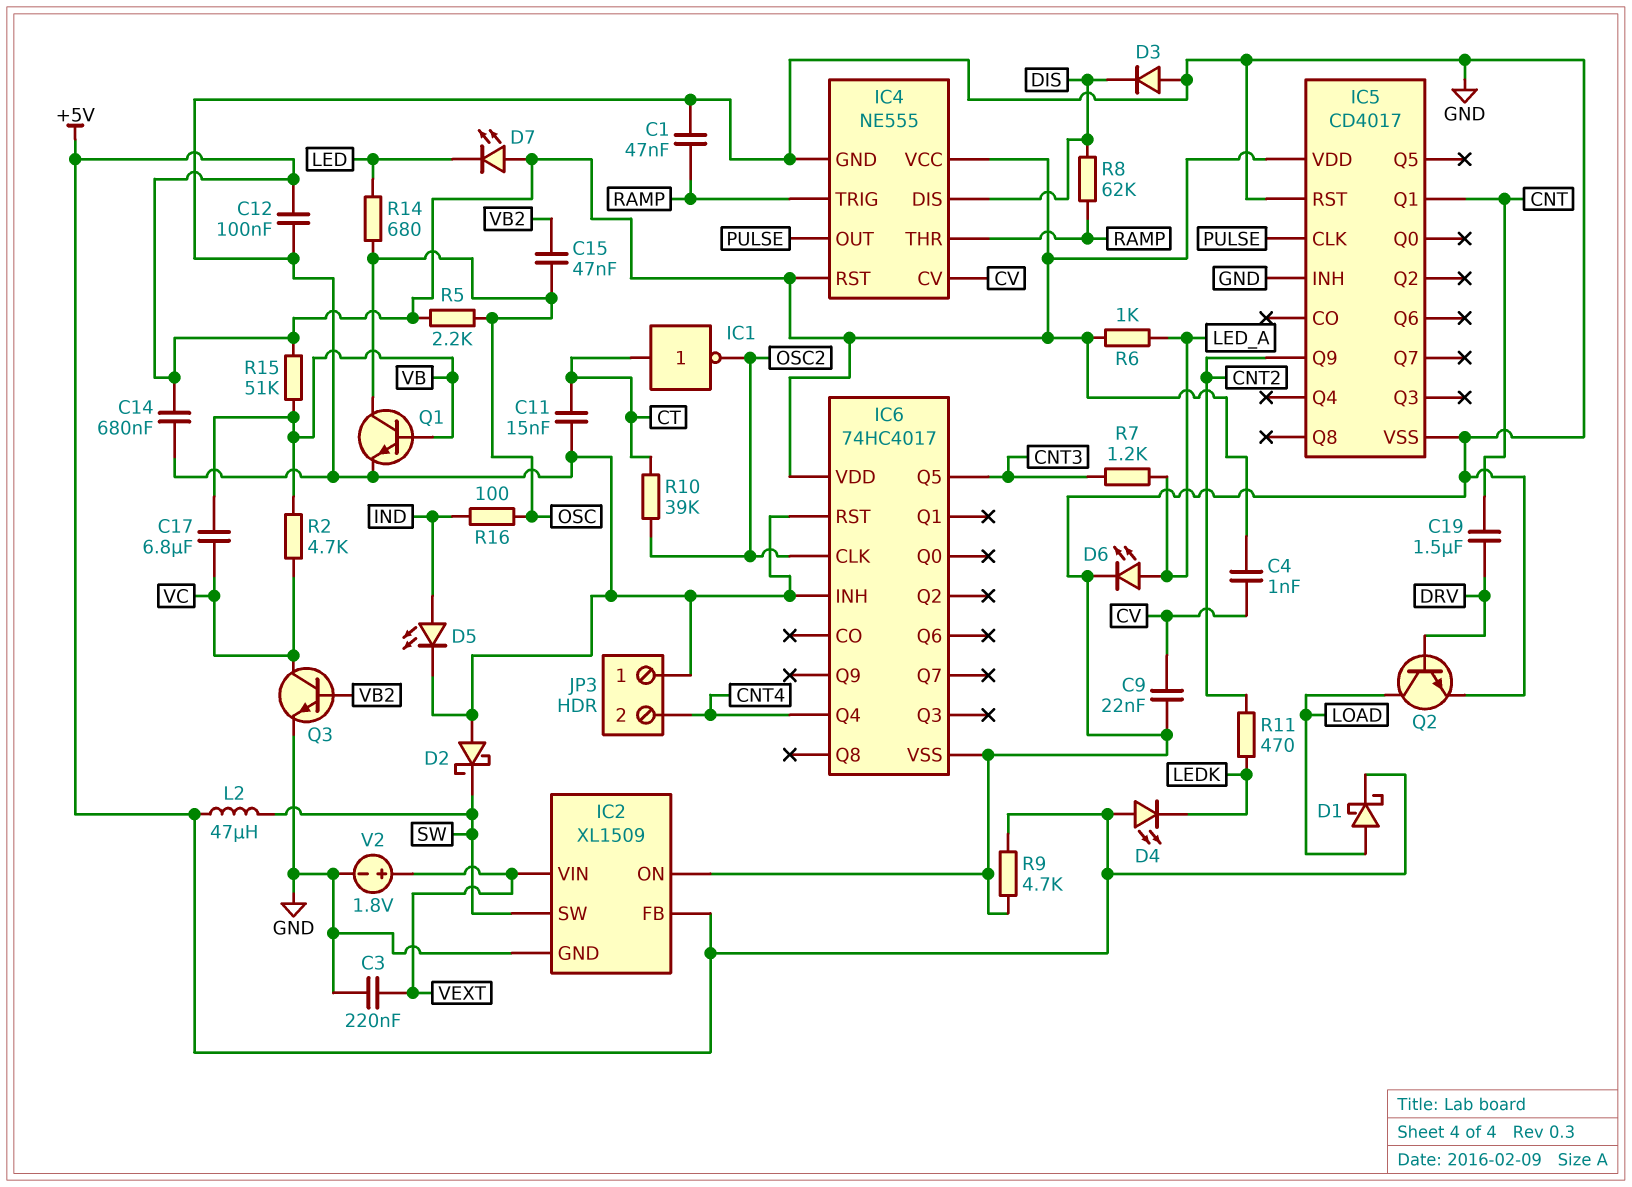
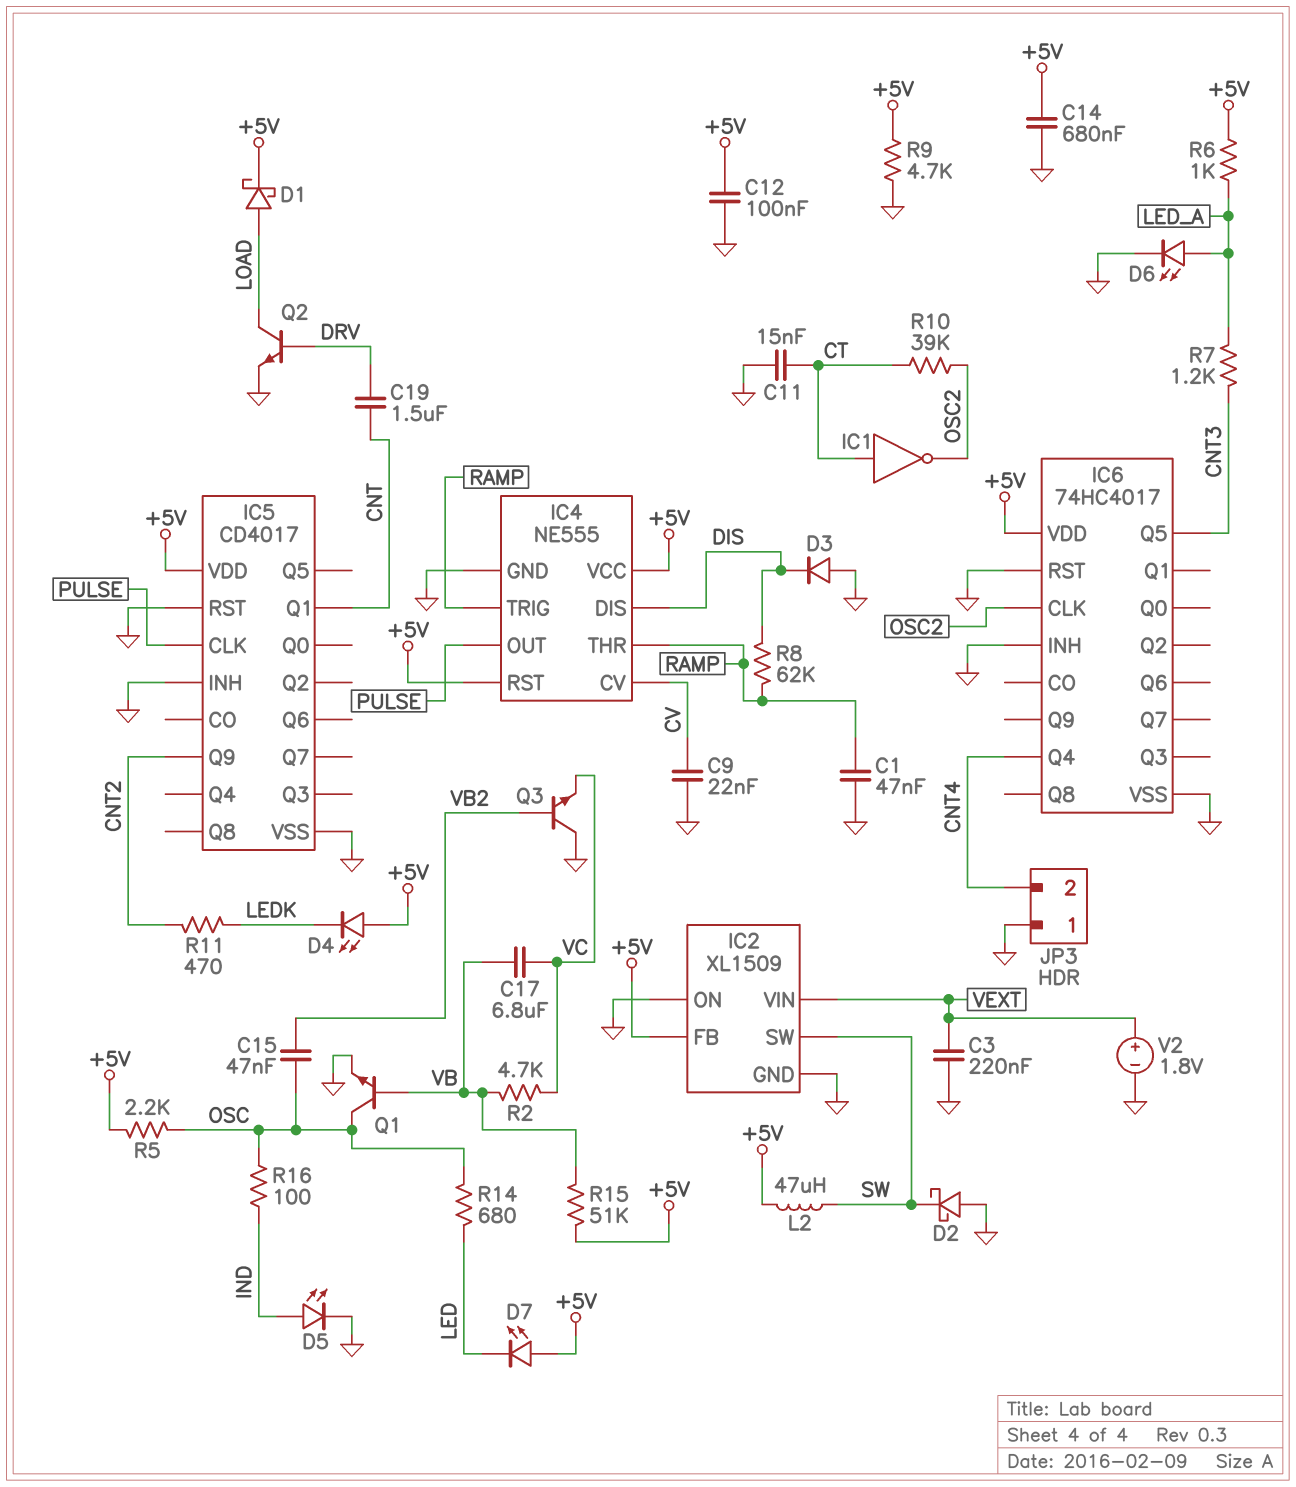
C4: 1nF (+5V, CV) -> none
Q3: NPN (B VB2, C VC, E GND) -> NPN (B VB2, C GND, E VC)

